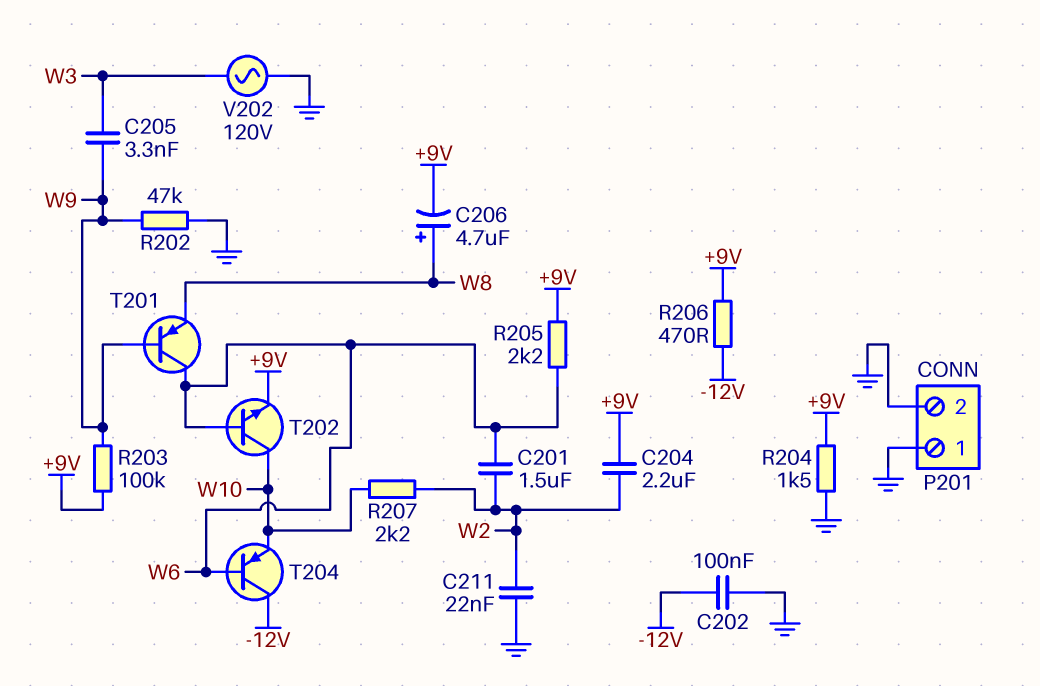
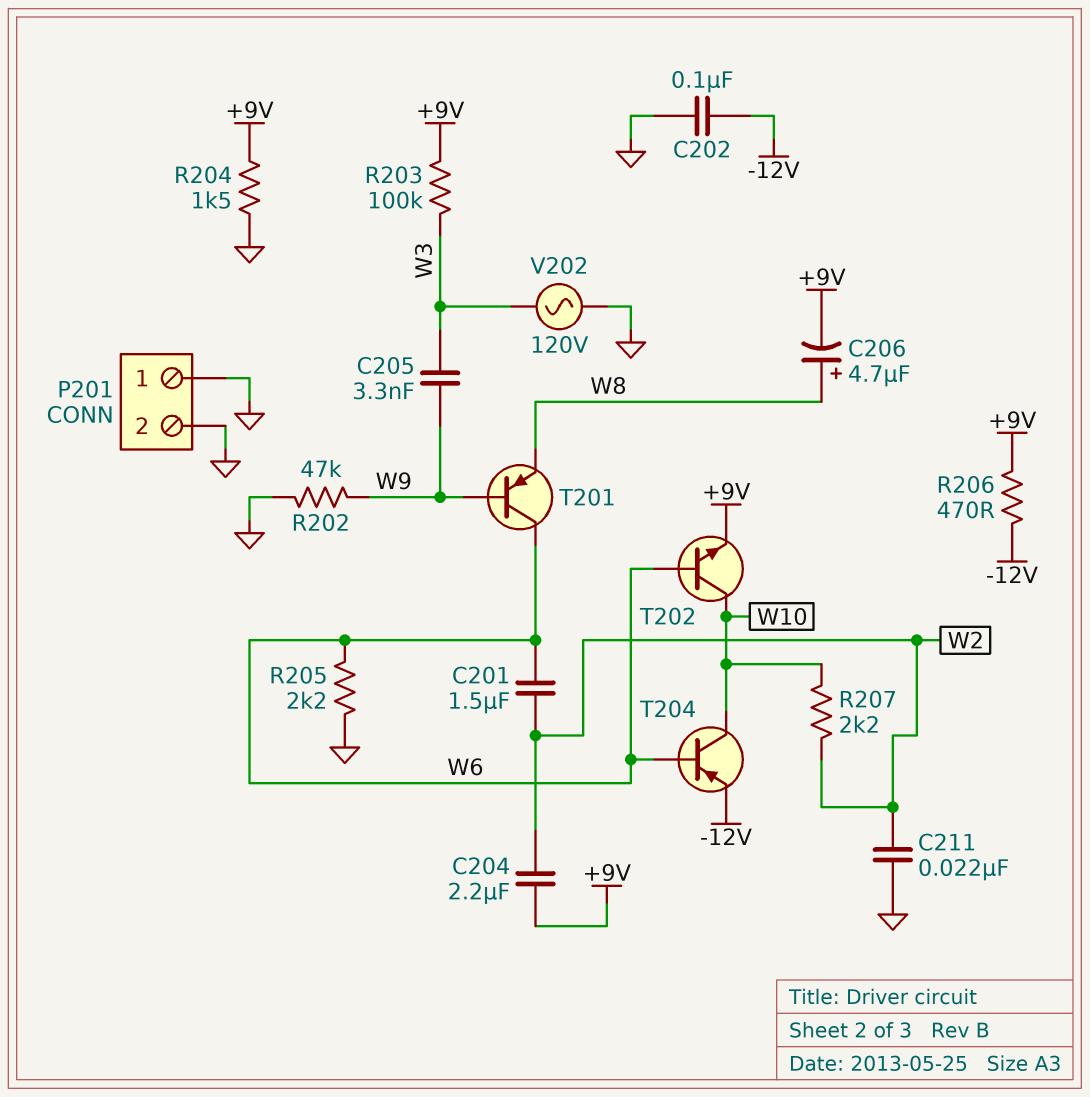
R203: 100k (+9V, W9) -> 100k (+9V, W3)
R205: 2.2k (+9V, W6) -> 2.2k (GND, W6)
T204: PNP (B W6, C -12V, E W10) -> PNP (B W6, C W10, E -12V)

